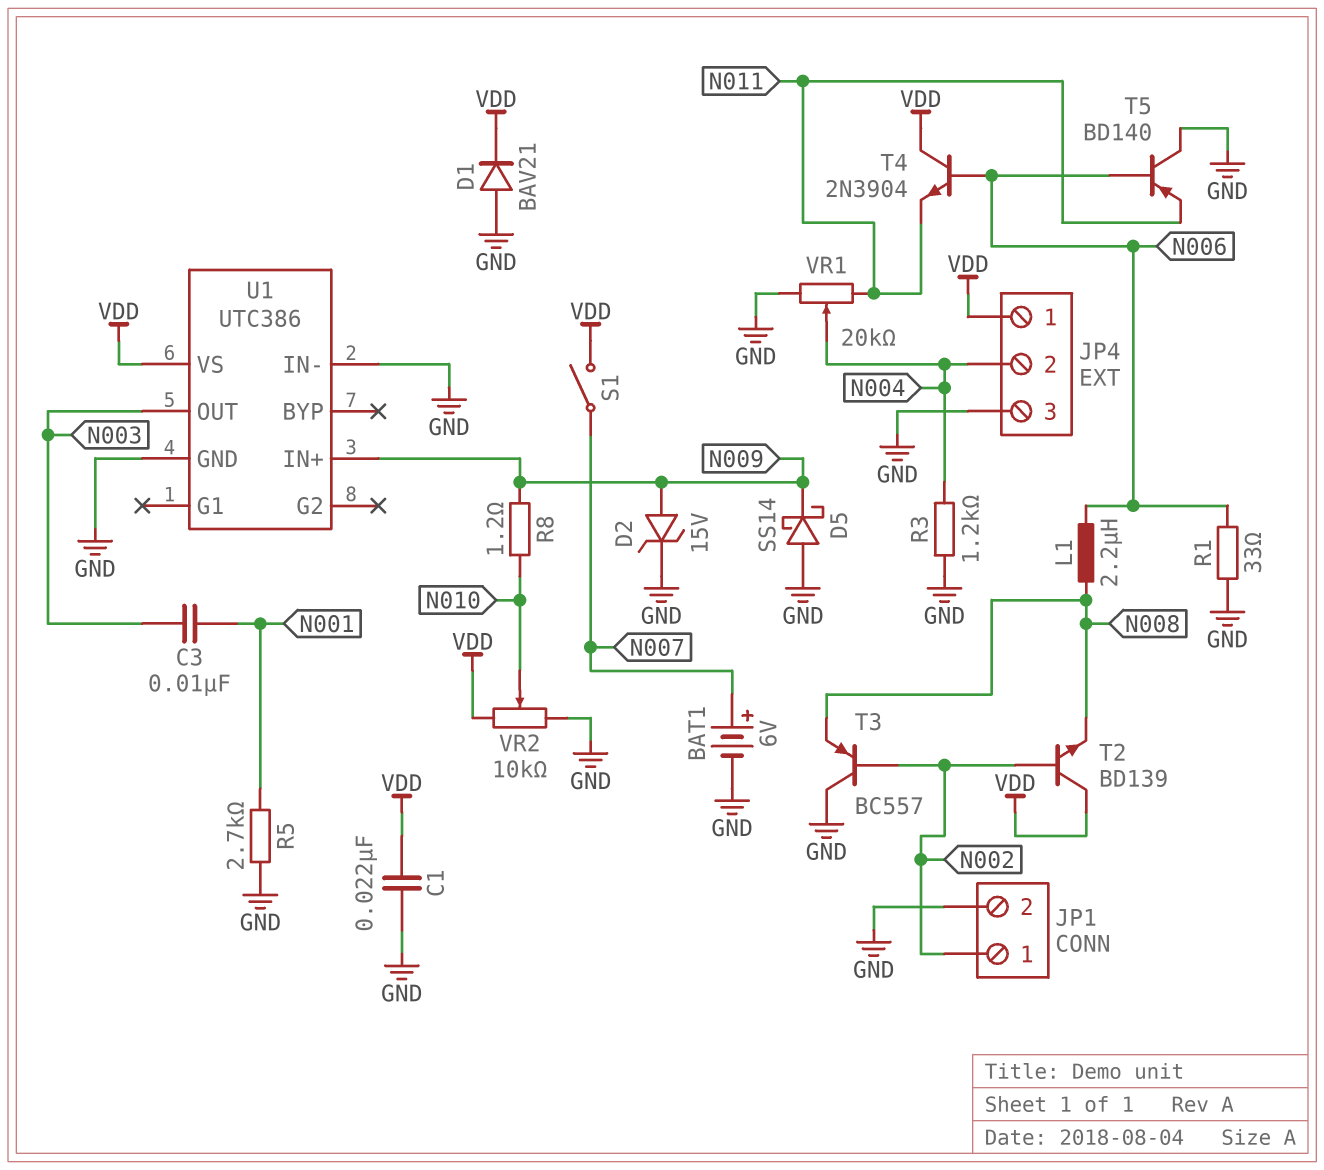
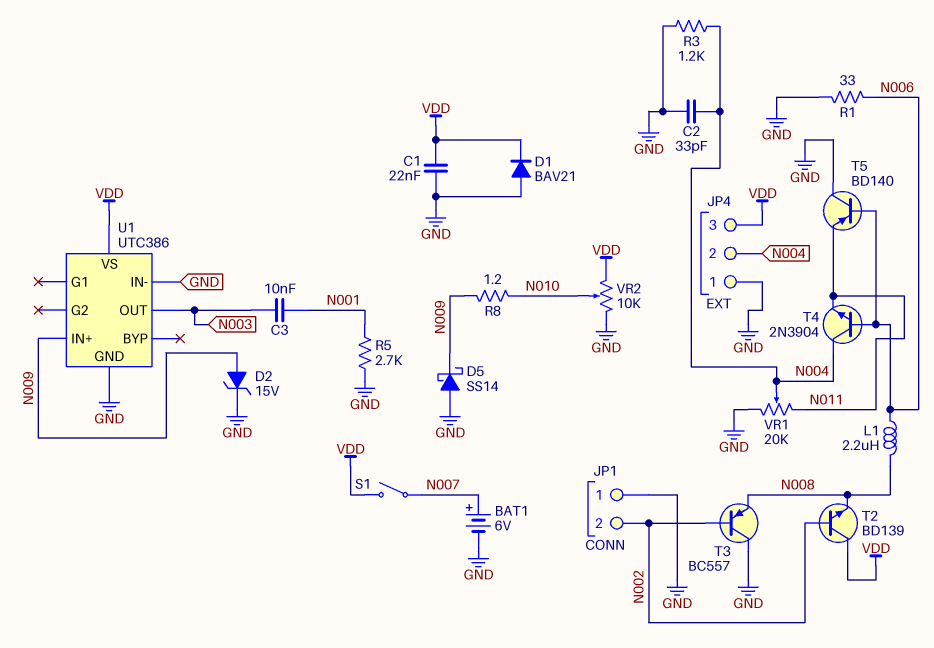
C2: none -> 33pF (GND, N004)
JP1 pin 1: N002 -> GND
JP1 pin 2: GND -> N002
JP4 pin 1: VDD -> GND
JP4 pin 3: GND -> VDD
T4: NPN 2N3904 (B N006, C VDD, E N011) -> NPN 2N3904 (B N006, C N004, E N011)

